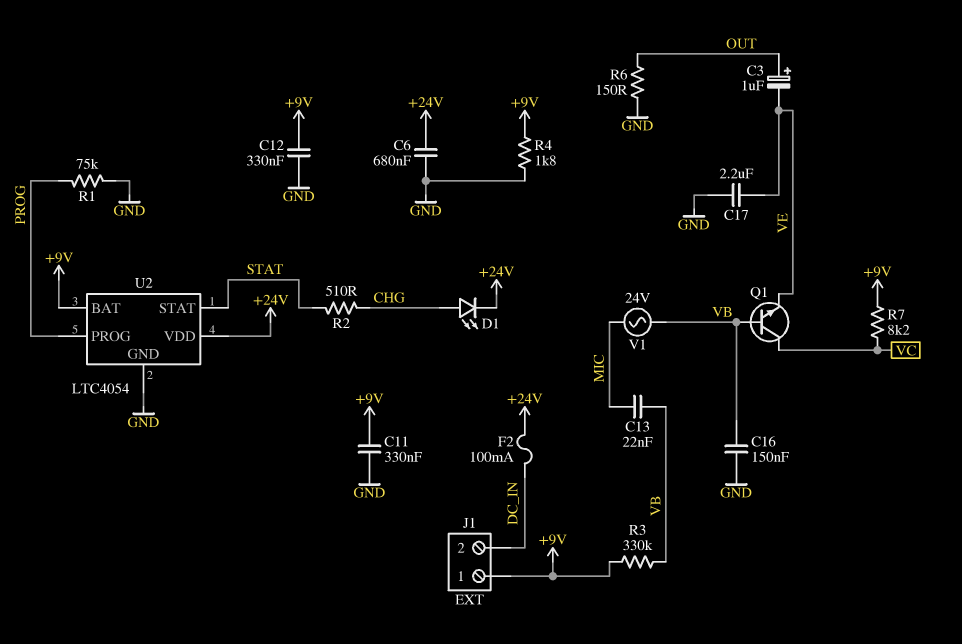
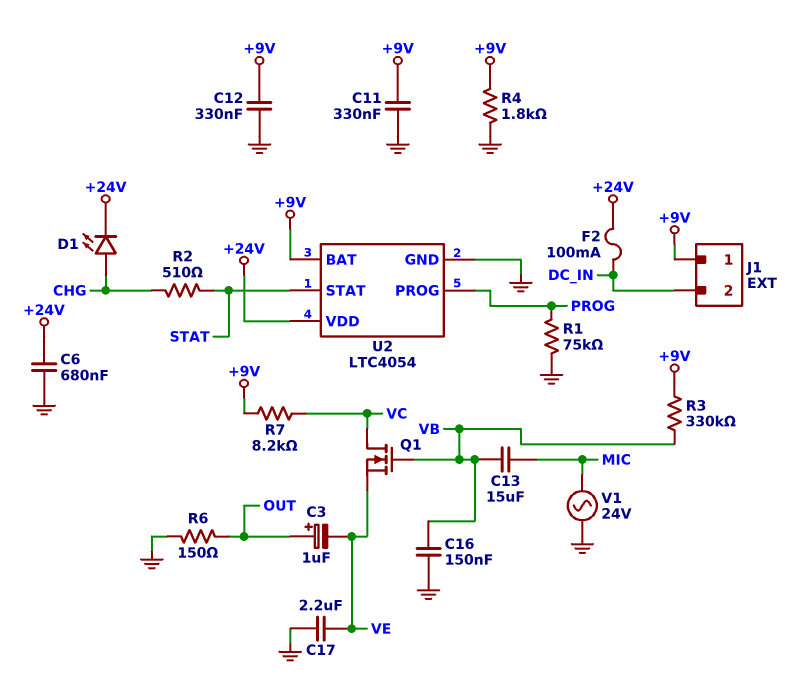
C13: 22nF (MIC, VB) -> 15uF (MIC, VB)
Q1: NPN (B VB, C VC, E VE) -> NMOS (G VB, D VC, S VE)
V1: AC 24V (MIC, VB) -> AC 24V (GND, MIC)

